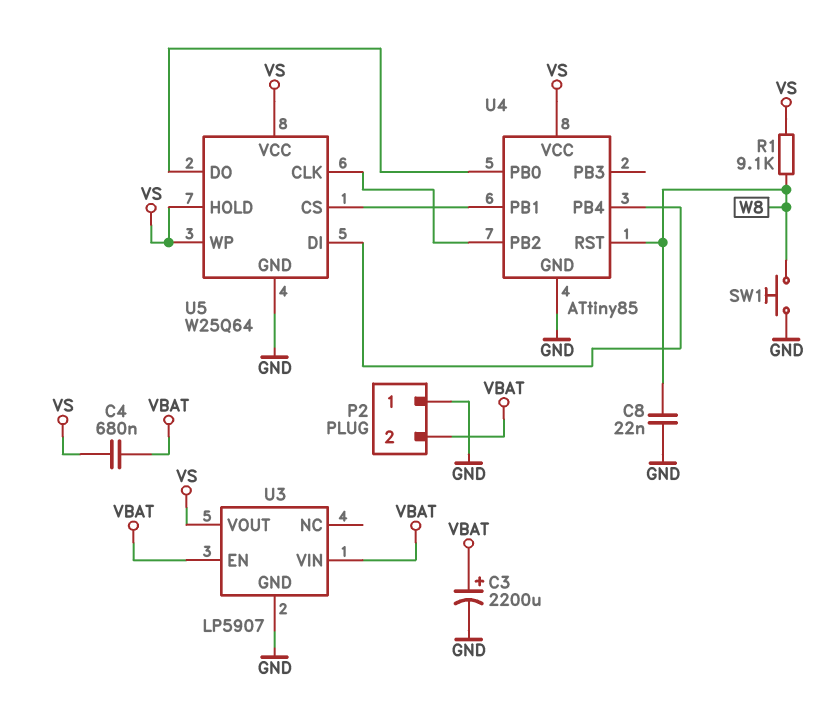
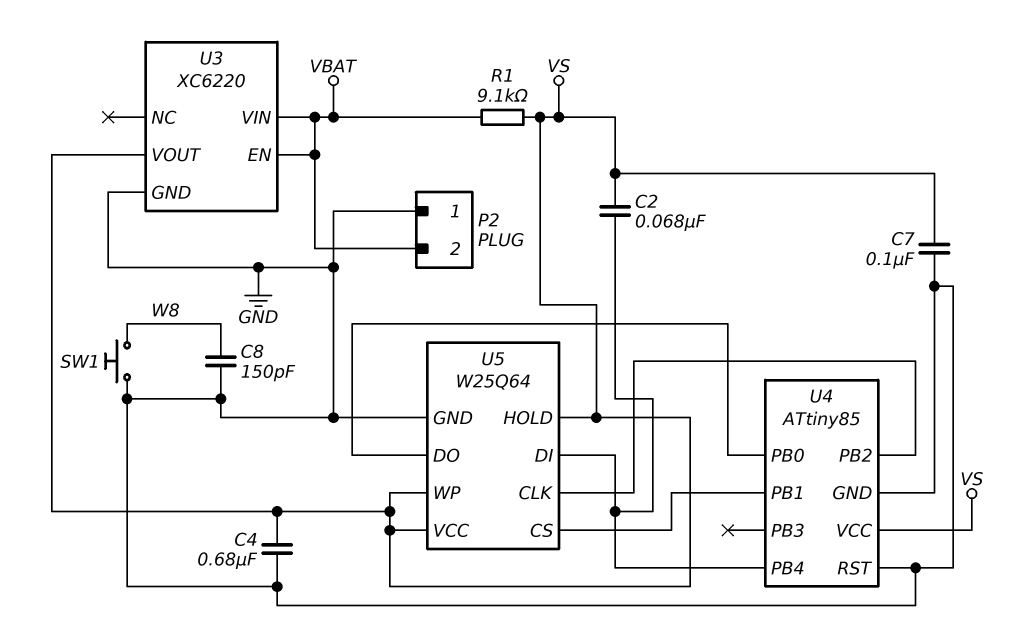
C2: none -> 68nF (U4/PB4, VS)
C3: 2200uF (plus VBAT, minus GND) -> none
C4: 680nF (VBAT, VS) -> 680nF (GND, VS)
C7: none -> 100nF (GND, VS)
C8: 22nF (GND, W8) -> 150pF (GND, W8)
R1: 9.1k (VS, W8) -> 9.1k (VBAT, VS)
U3: LP5907 -> XC6220
U4 pin RST: W8 -> GND

